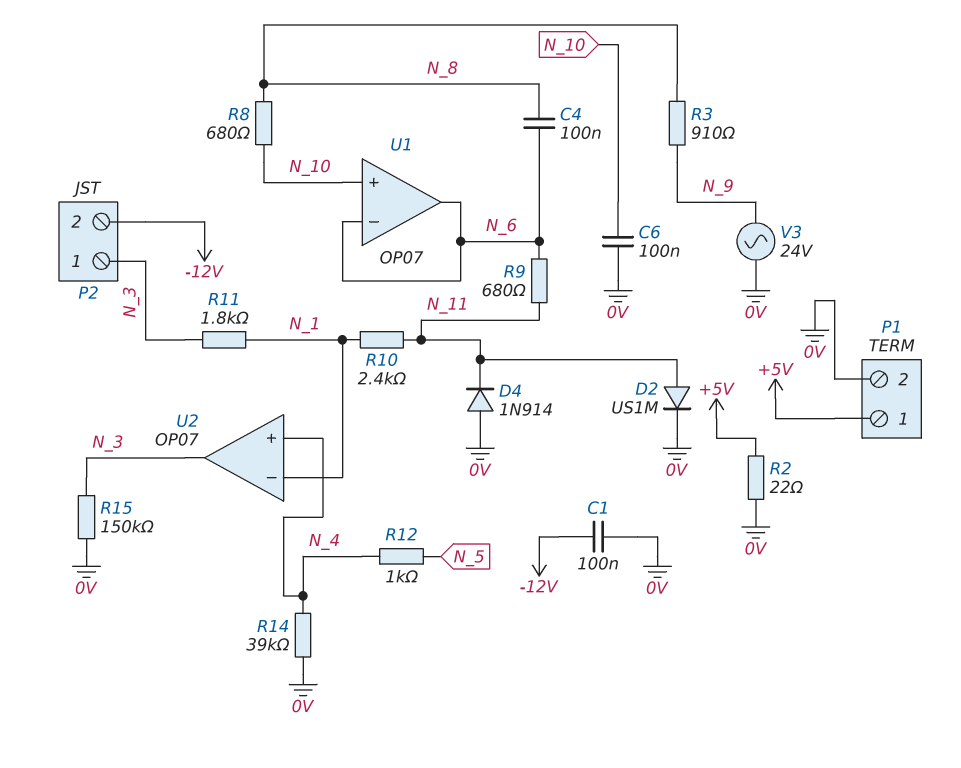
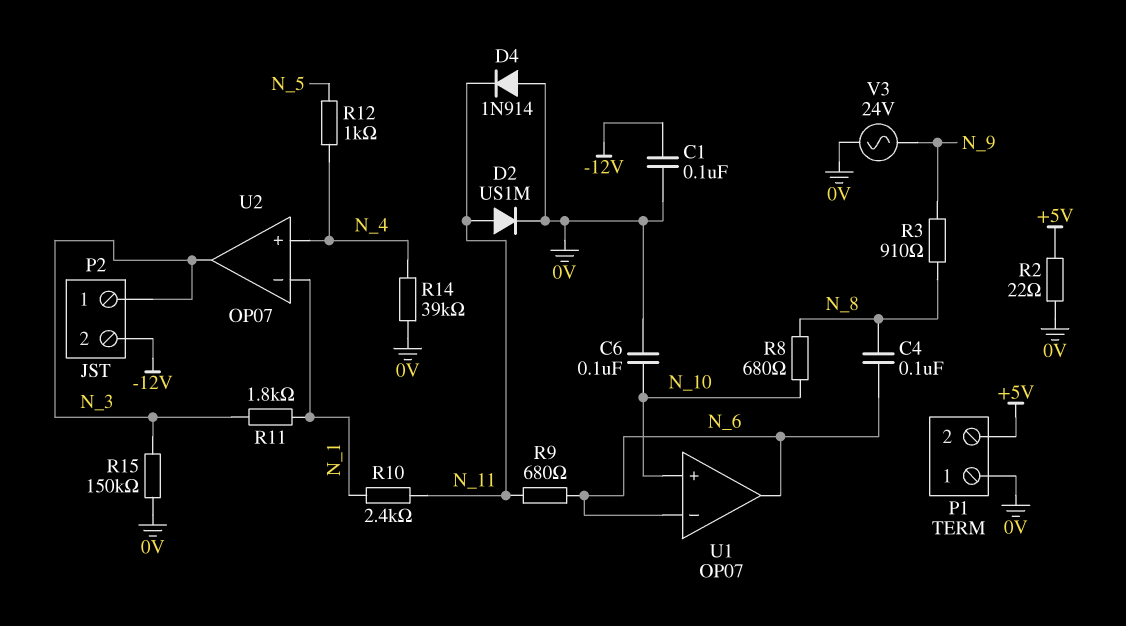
P1 pin 1: +5V -> 0V
P1 pin 2: 0V -> +5V

